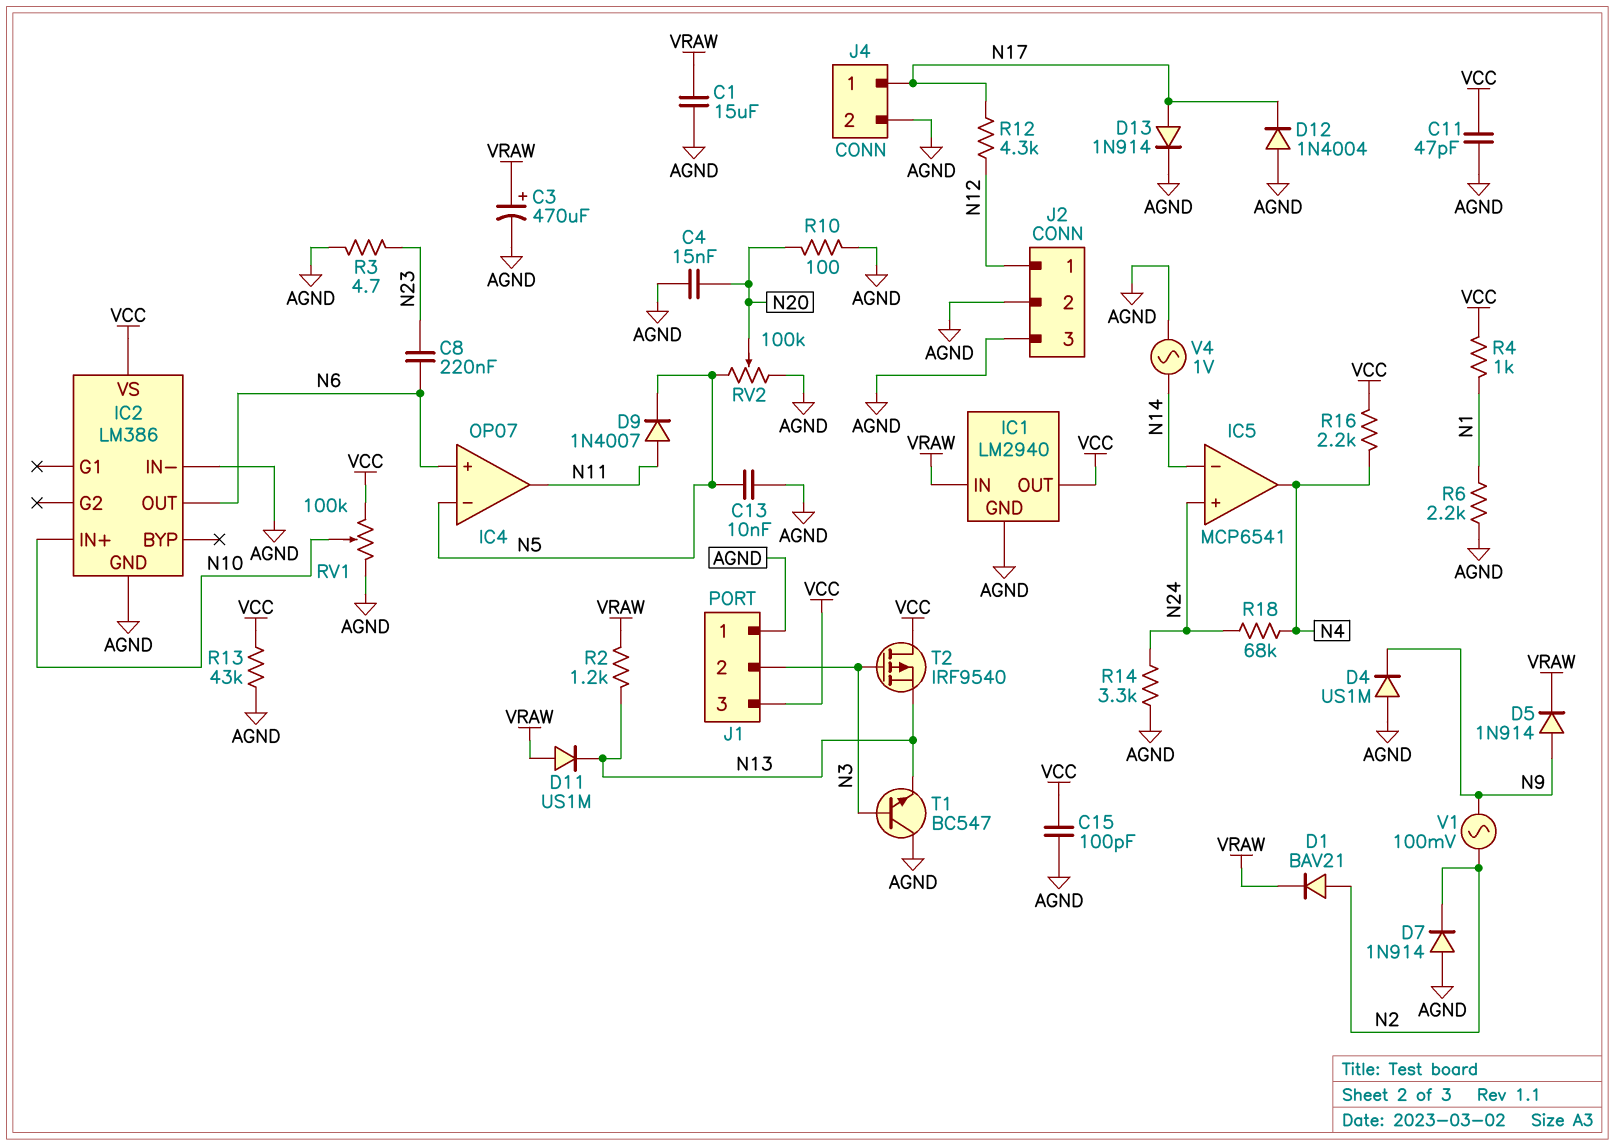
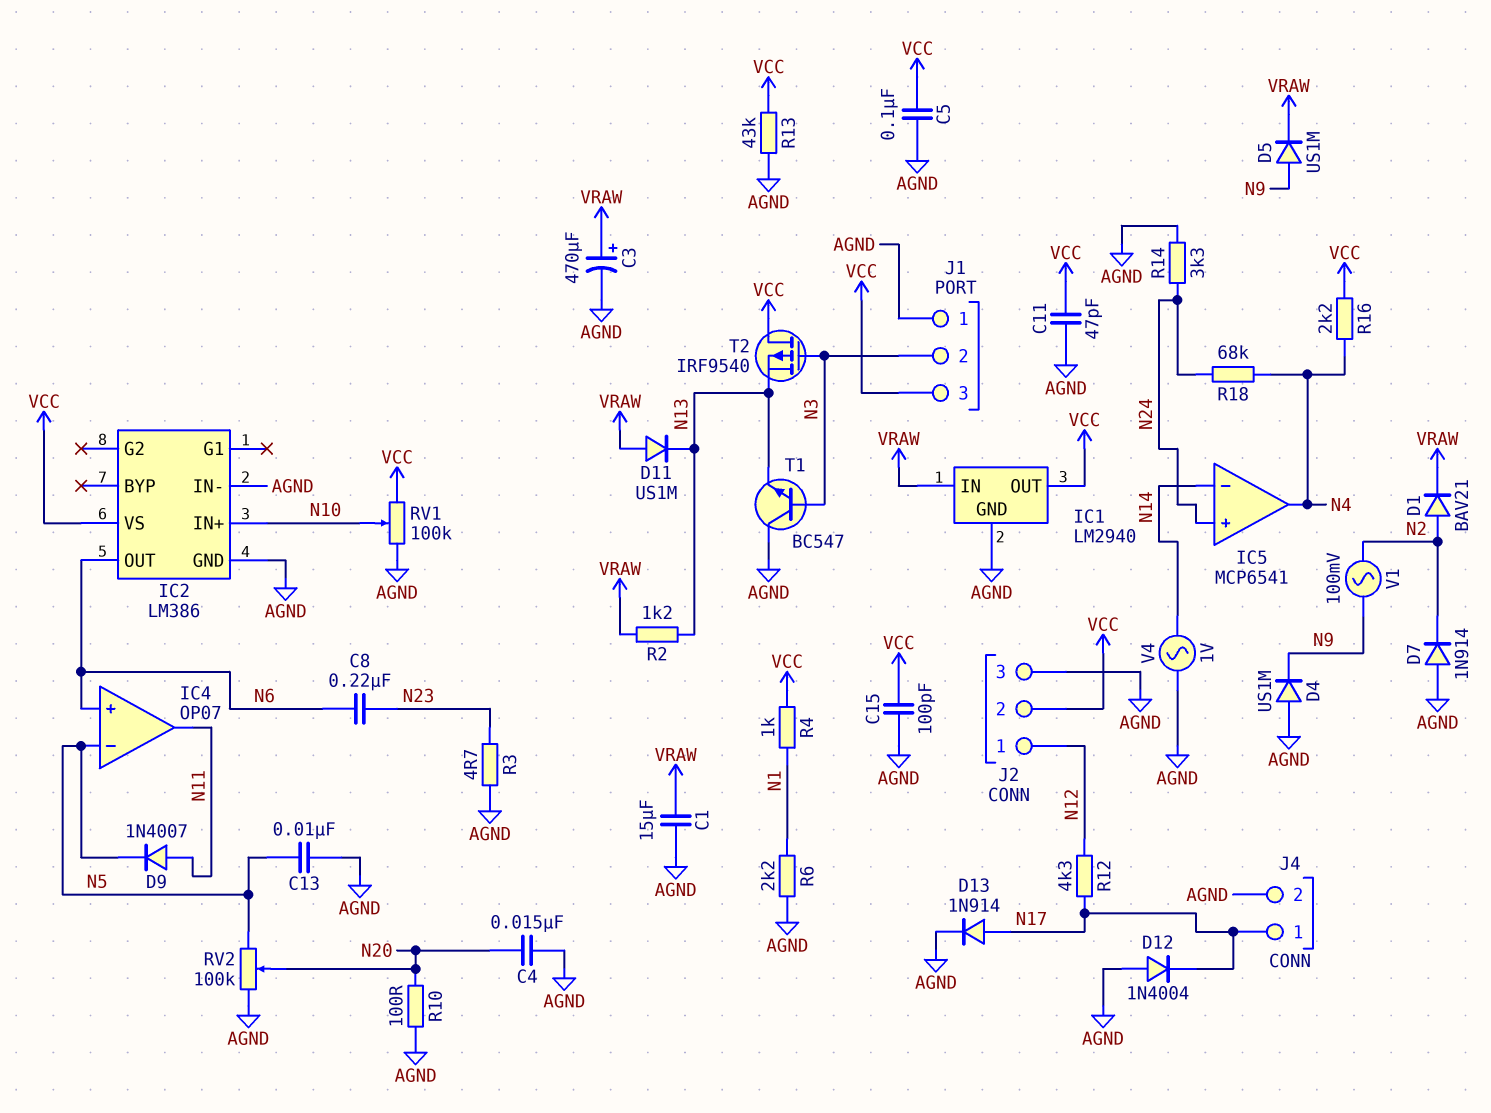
C5: none -> 100nF (AGND, VCC)
D5: diode 1N914 (A N9, K VRAW) -> diode US1M (A N9, K VRAW)
J2 pin 2: AGND -> VCC

